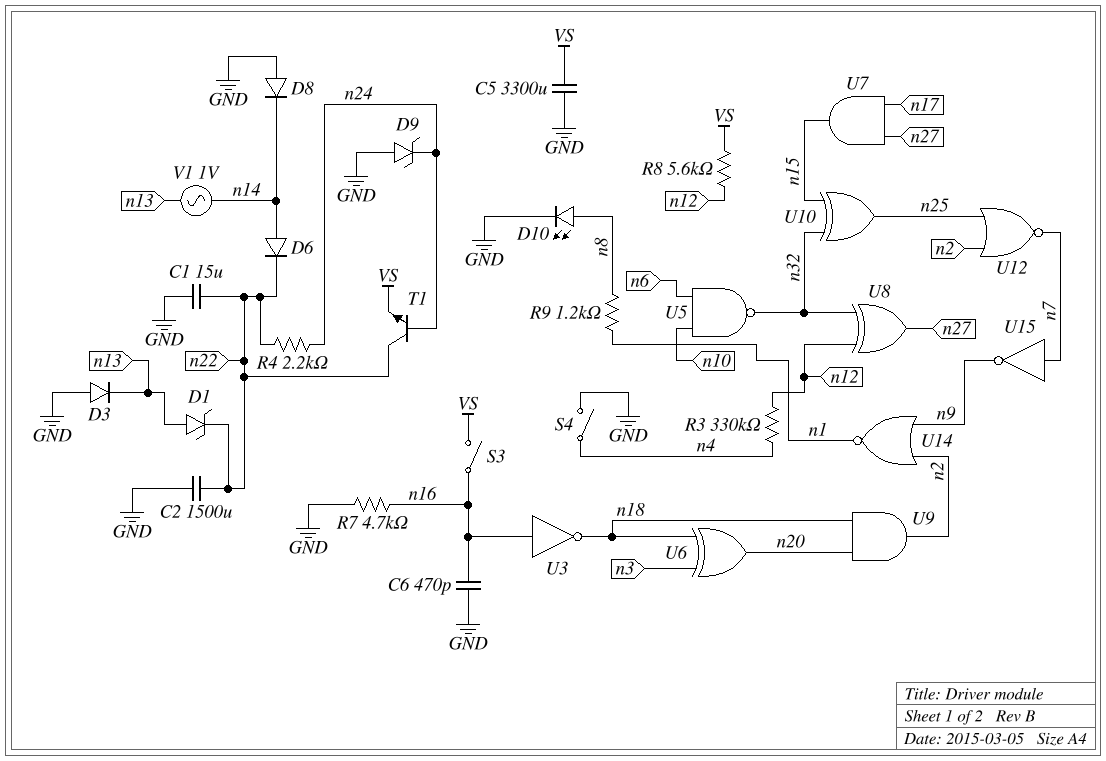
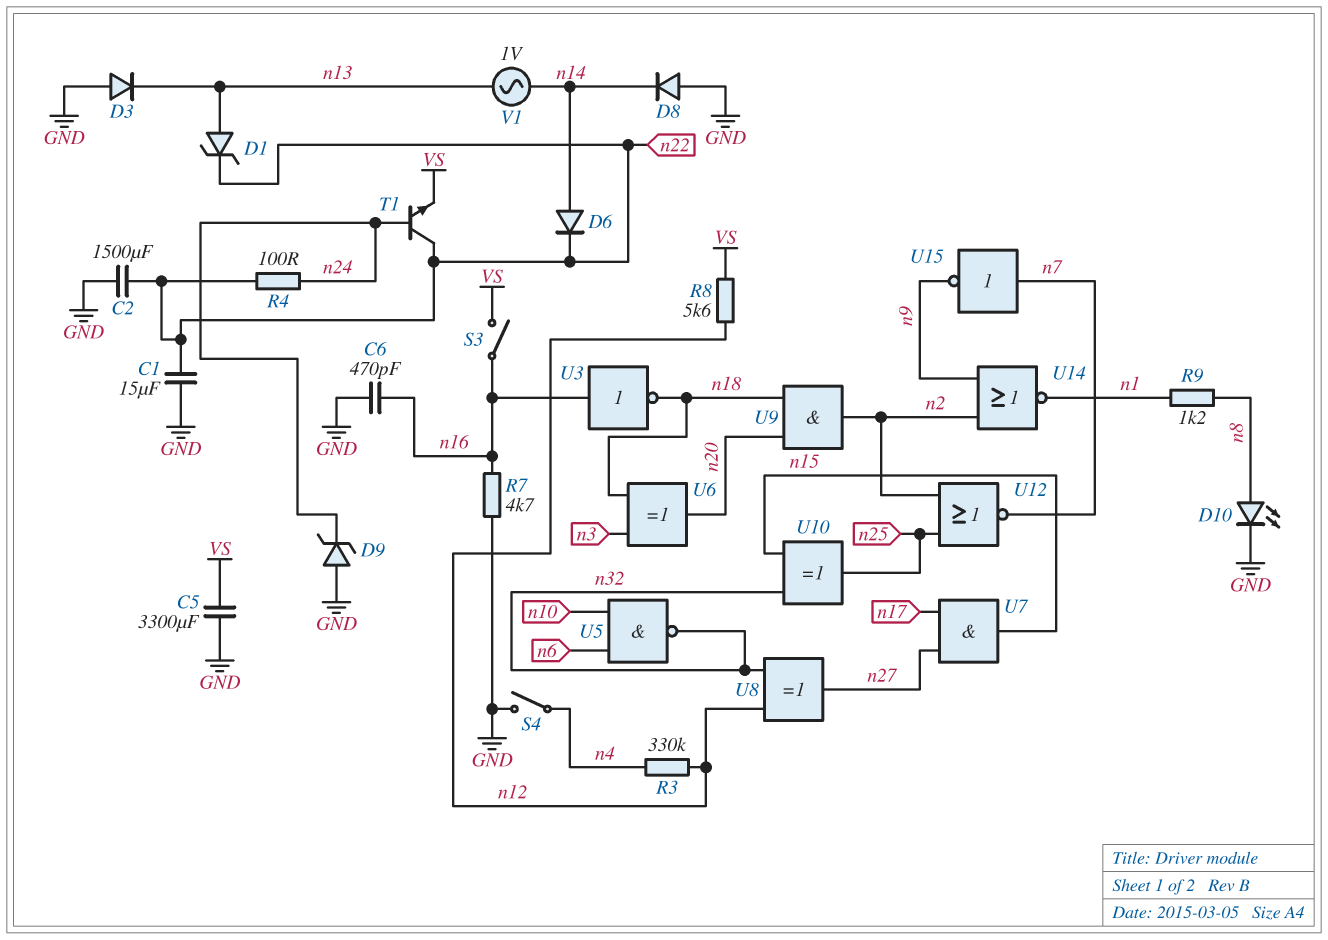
R4: 2.2k (n22, n24) -> 100 (n22, n24)

